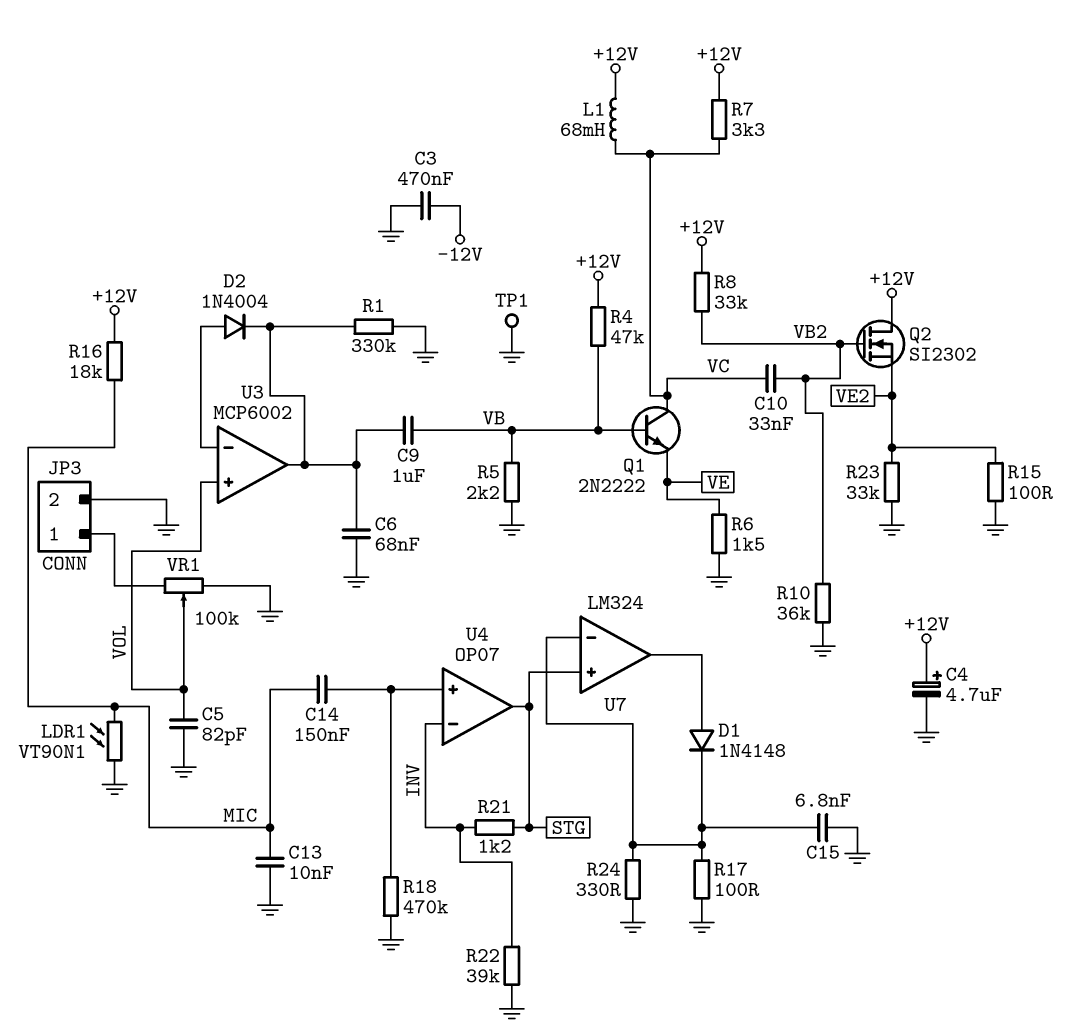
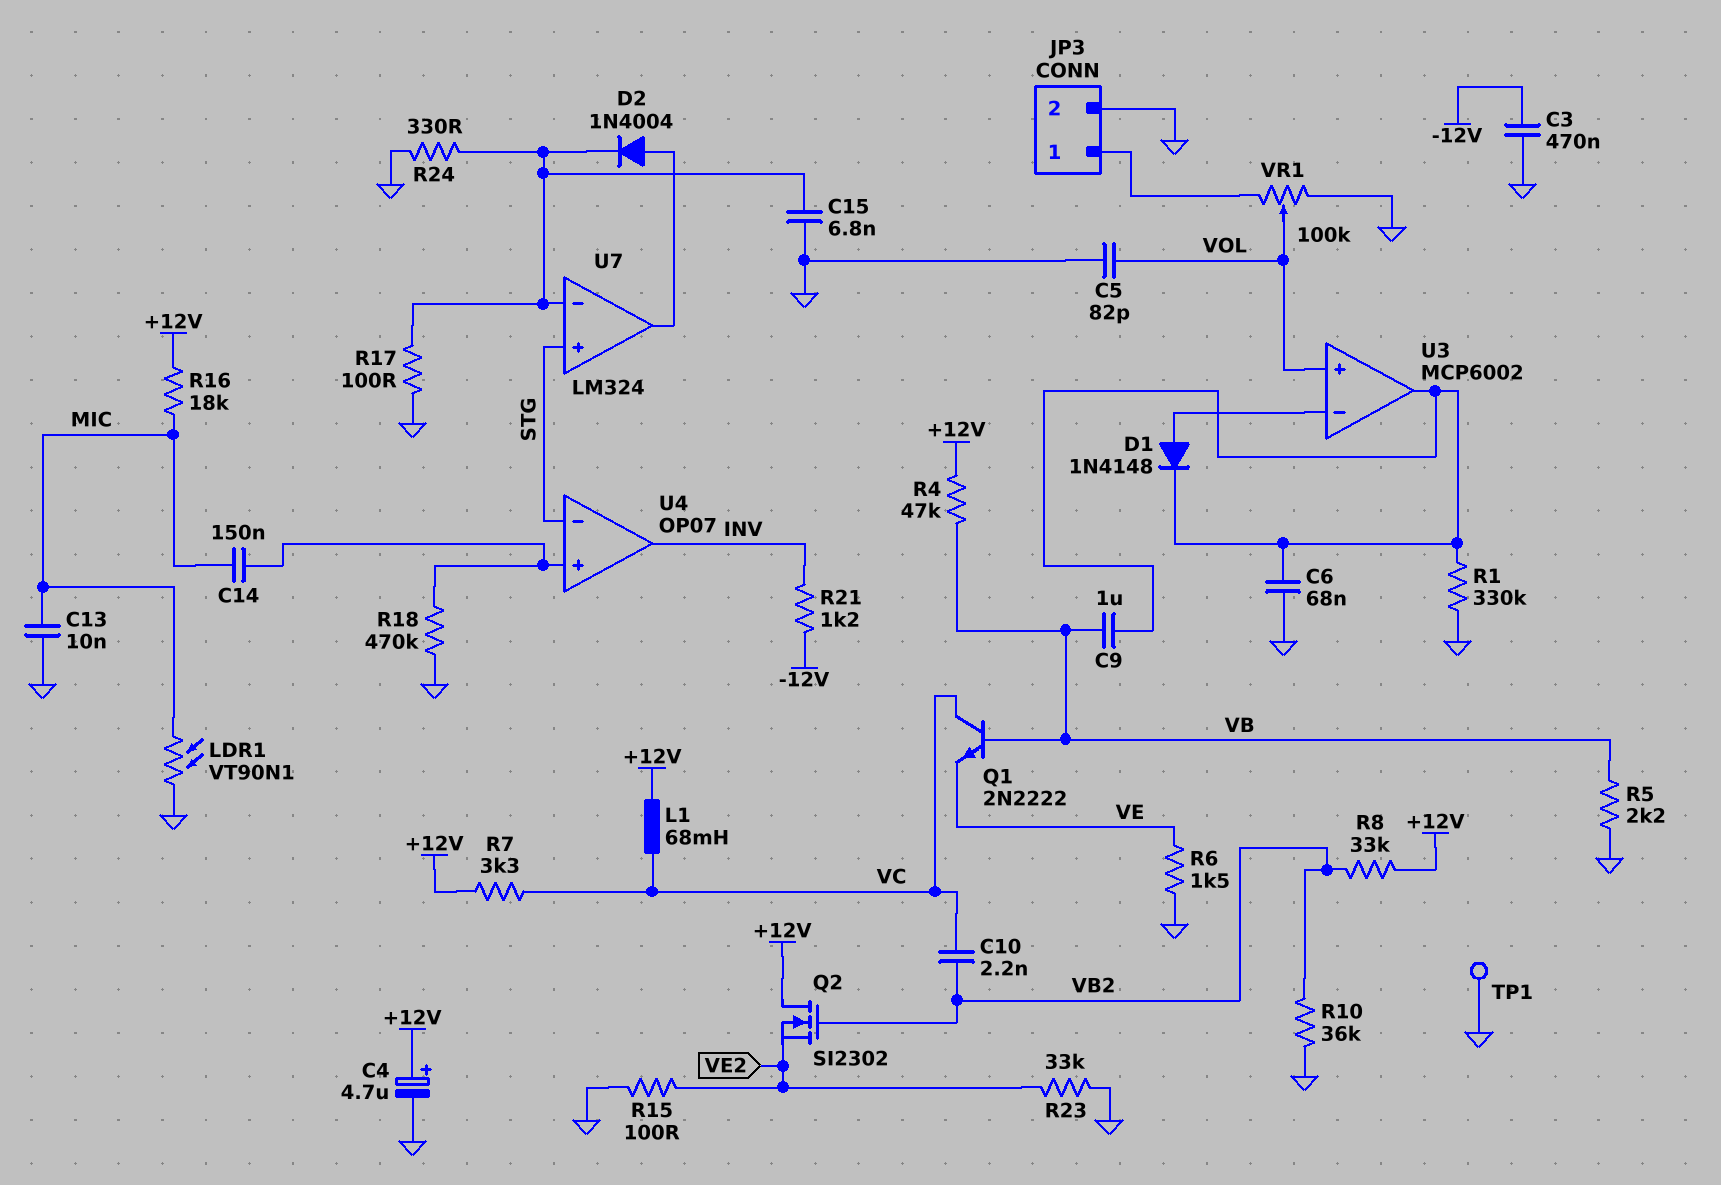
C10: 33nF (VB2, VC) -> 2.2nF (VB2, VC)
D1: diode 1N4148 (A U7/out, K U7/in-) -> diode 1N4148 (A U3/in-, K U3/out)
D2: diode 1N4004 (A U3/in-, K U3/out) -> diode 1N4004 (A U7/out, K U7/in-)
R21: 1.2k (INV, STG) -> 1.2k (-12V, INV)
R22: 39k (GND, INV) -> none
U4 pin in-: INV -> STG
U4 pin out: STG -> INV

